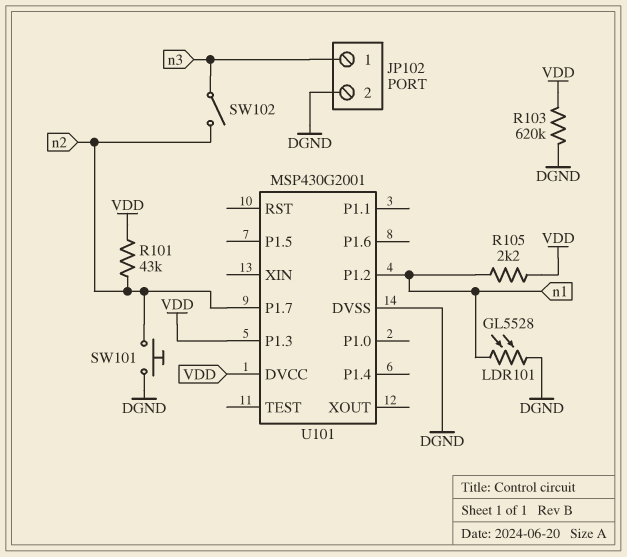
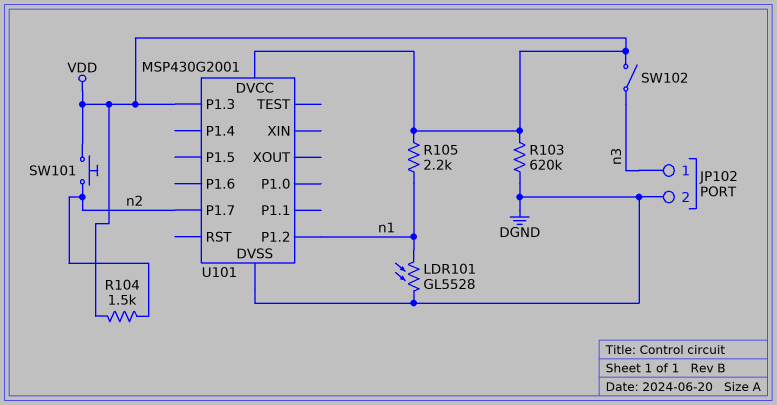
R101: 43k (VDD, n2) -> none
R104: none -> 1.5k (VDD, n2)
SW101: button (DGND, n2) -> button (VDD, n2)
SW102: switch (n2, n3) -> switch (VDD, n3)

